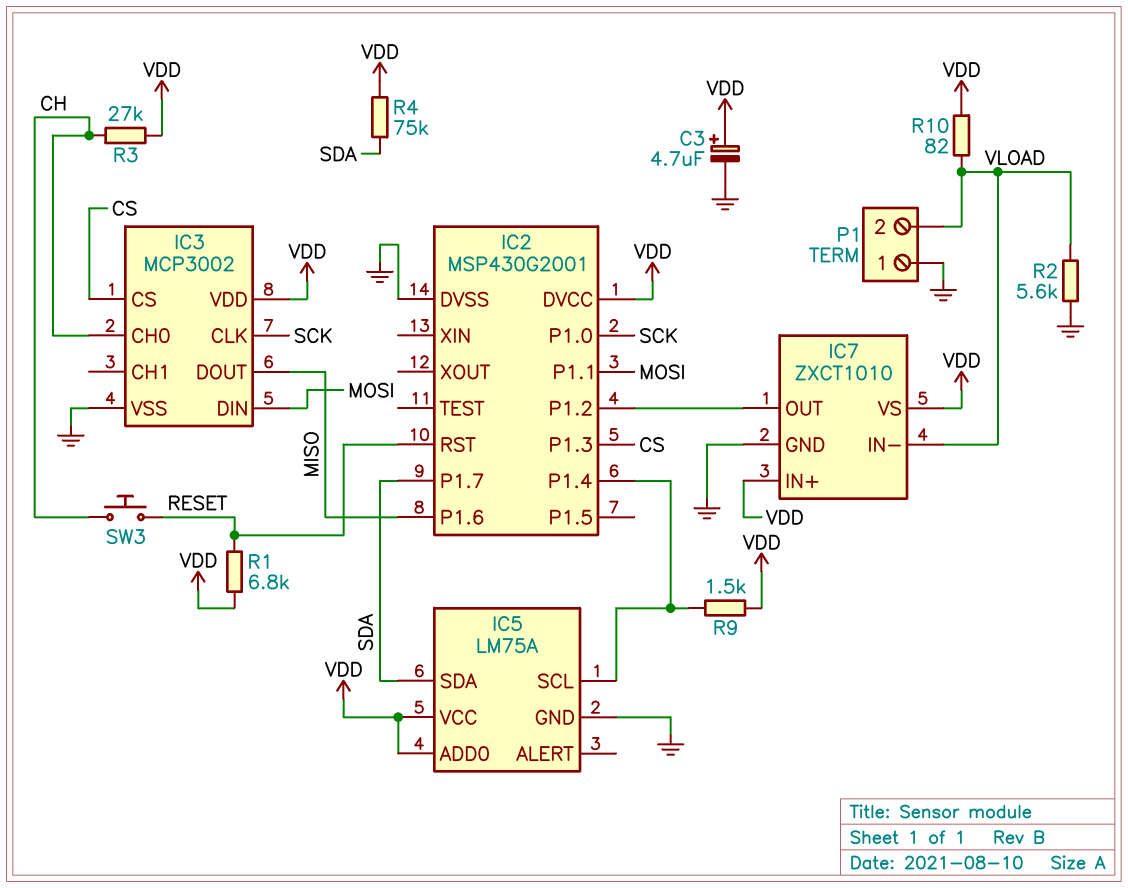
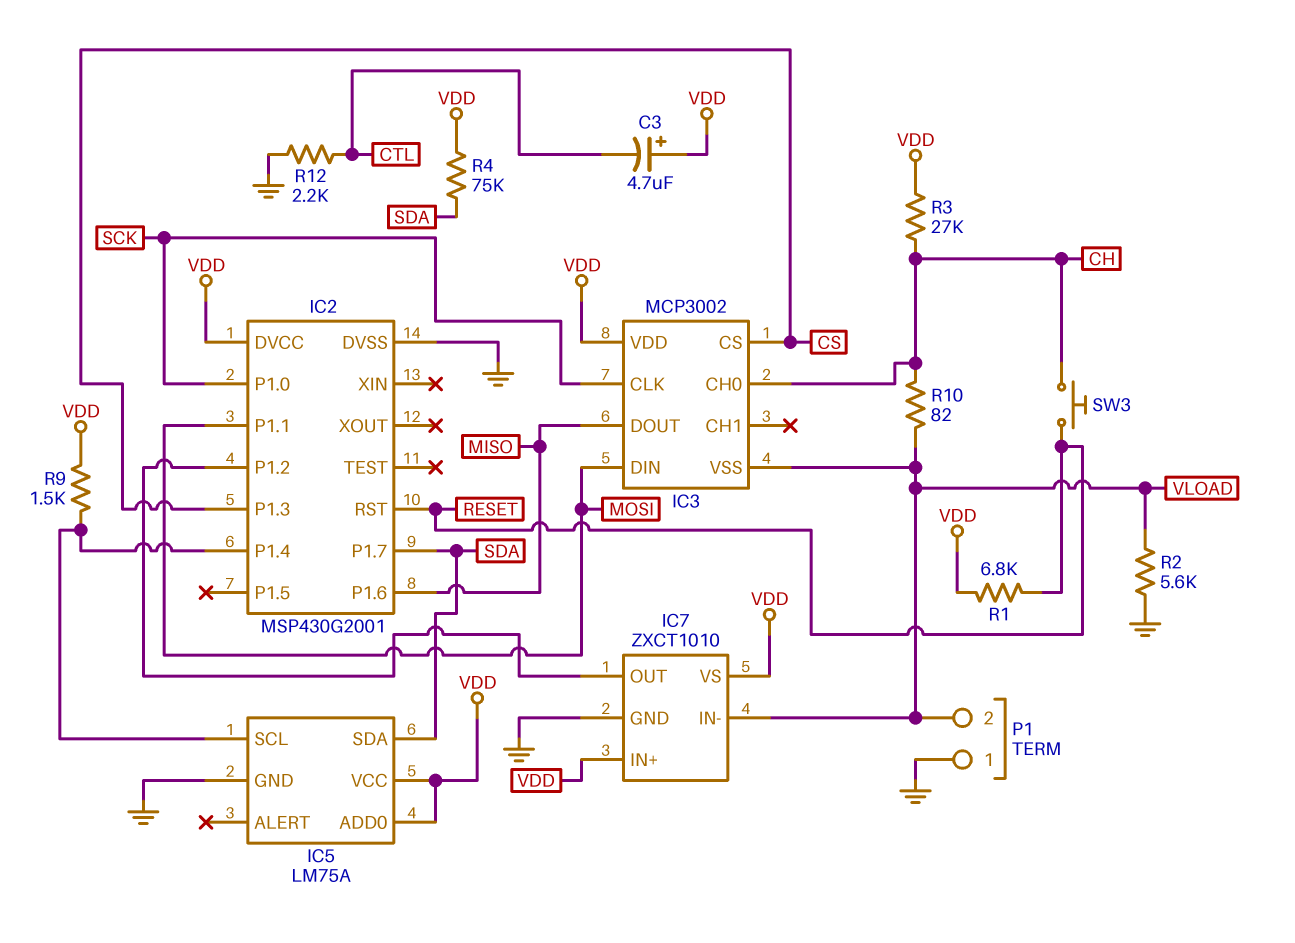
C3: 4.7uF (plus VDD, minus GND) -> 4.7uF (plus VDD, minus CTL)
IC3 pin VSS: GND -> VLOAD
R10: 82 (VDD, VLOAD) -> 82 (CH, VLOAD)
R12: none -> 2.2k (CTL, GND)

